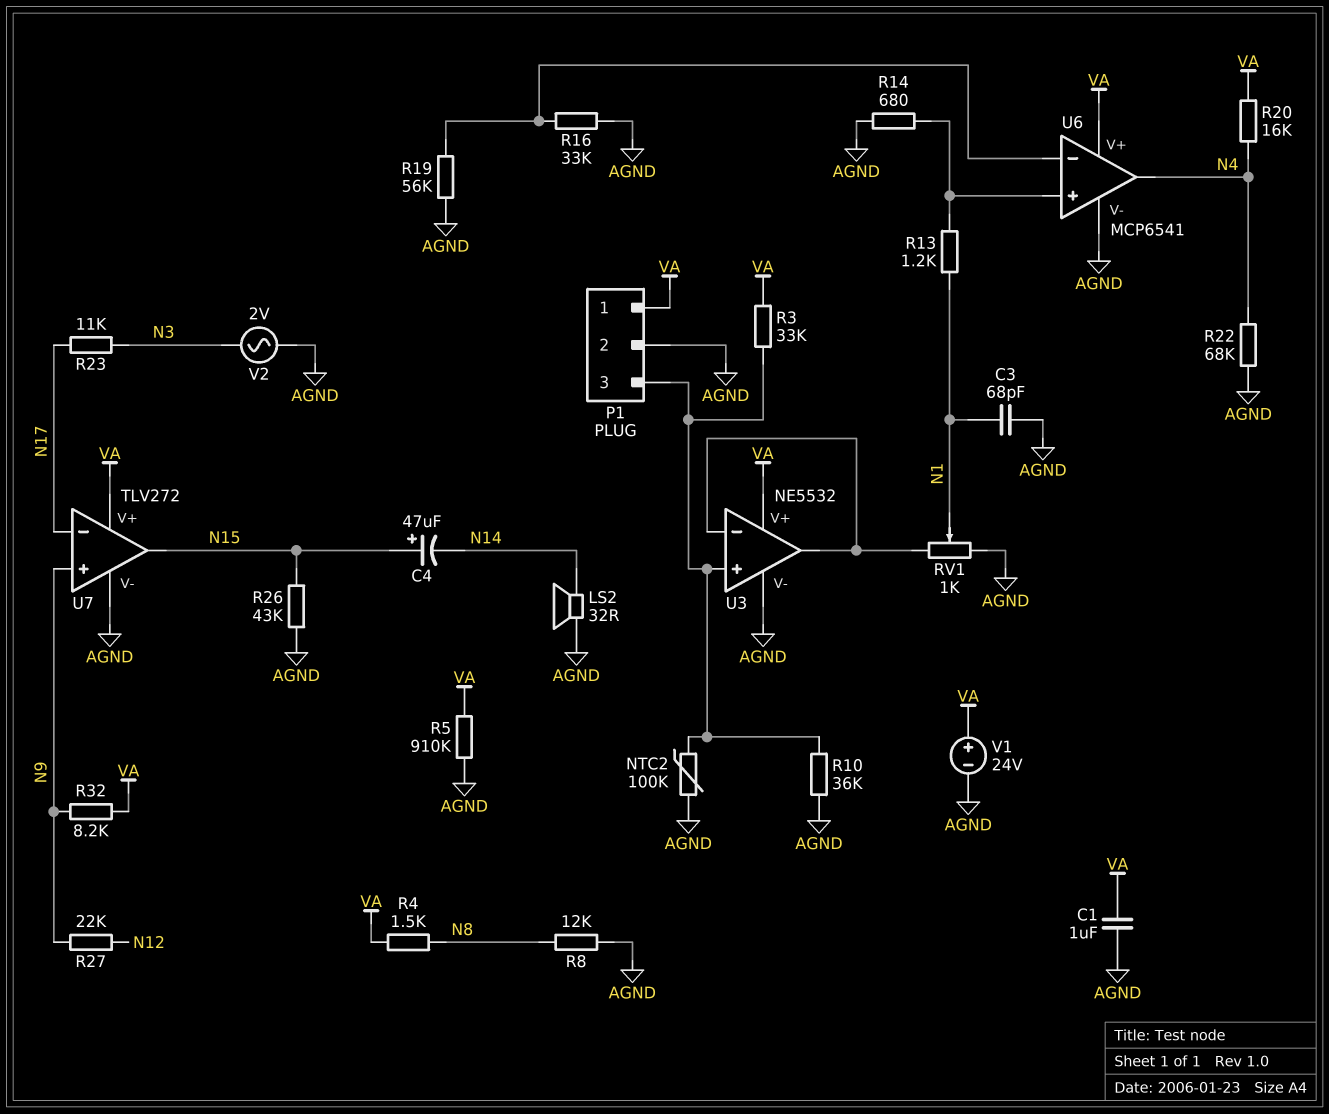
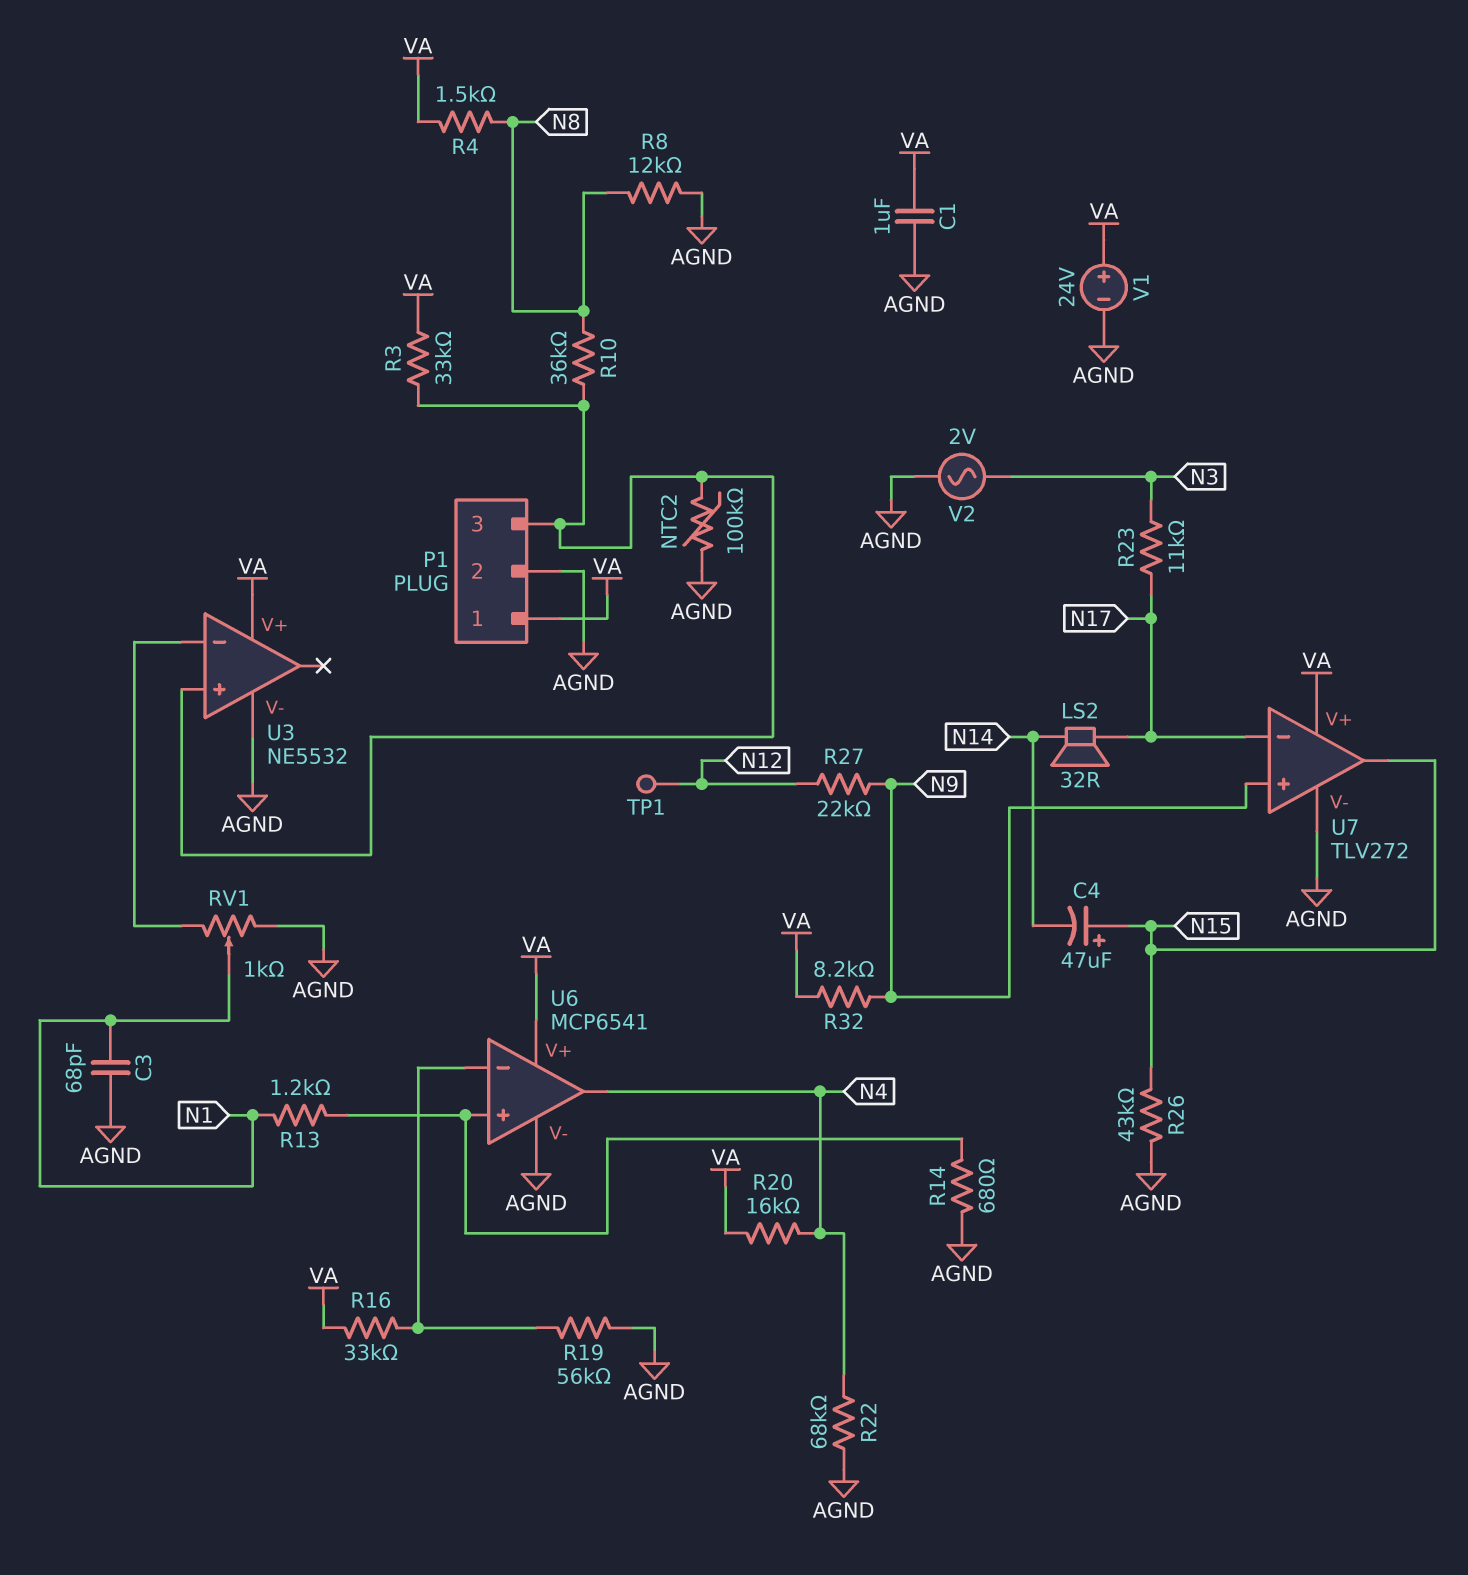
LS2: speaker 32R (AGND, N14) -> speaker 32R (N14, N17)
R5: 910k (AGND, VA) -> none
R10: 36k (AGND, P1/3) -> 36k (N8, P1/3)
R16: 33k (AGND, U6/in-) -> 33k (U6/in-, VA)
TP1: none -> test point (N12)
U3 pin out: U3/in- -> none

